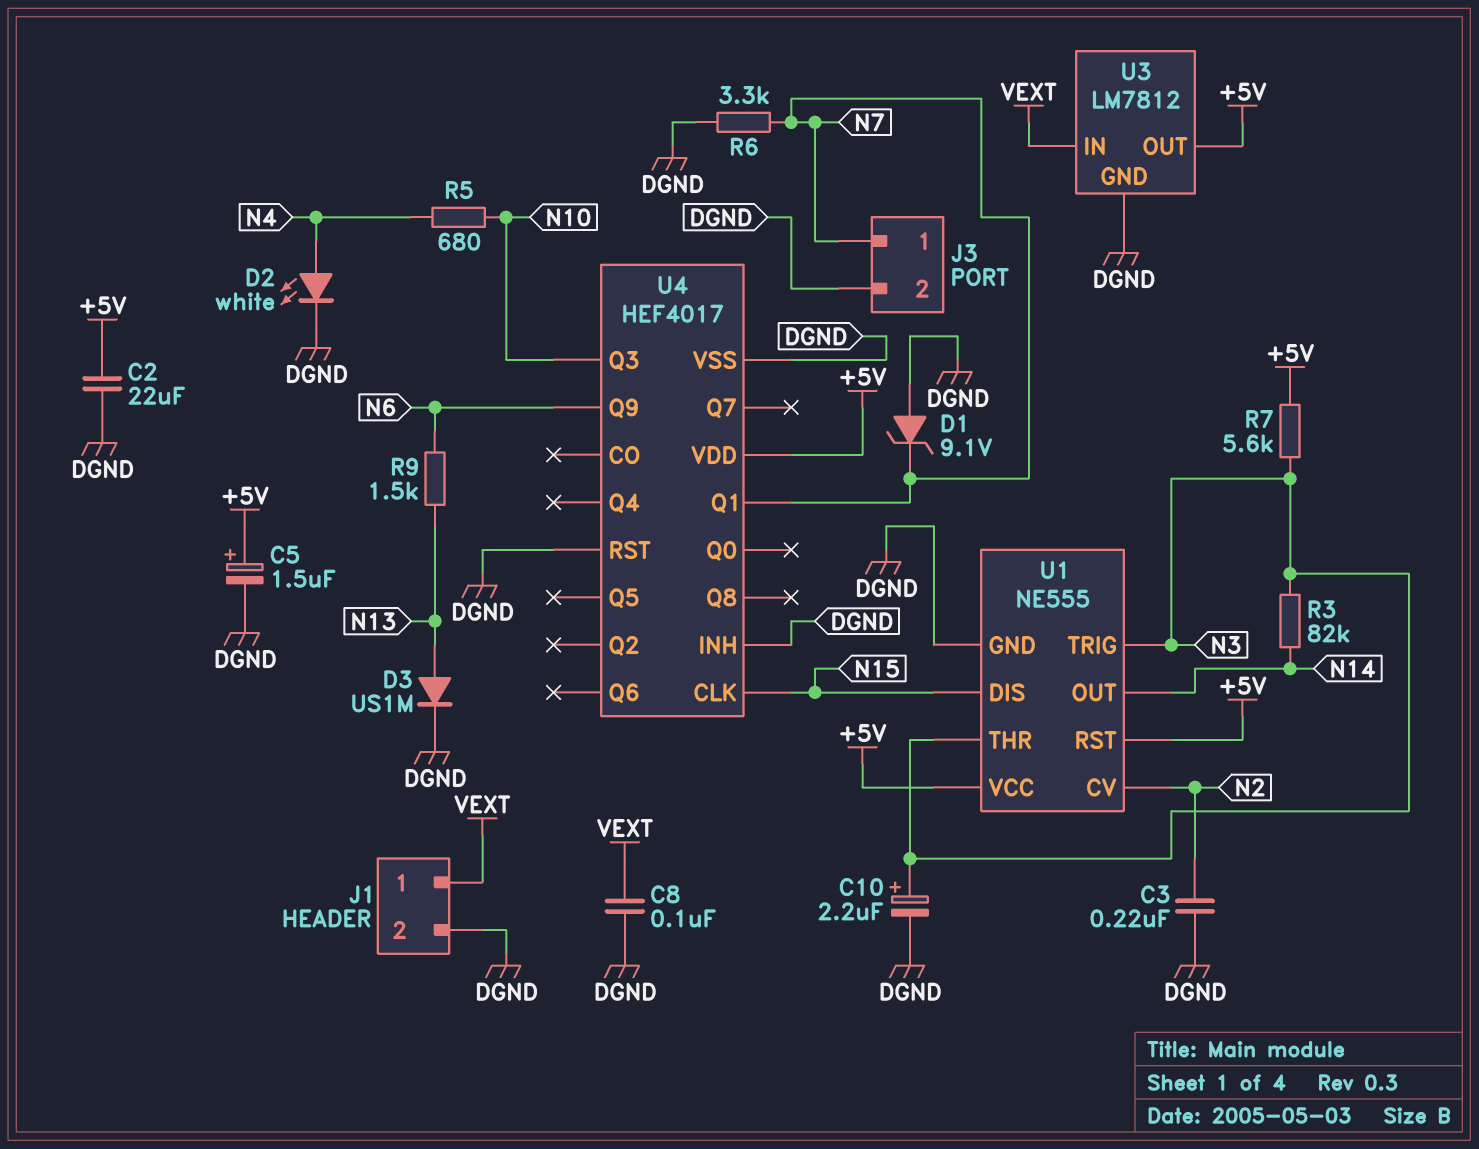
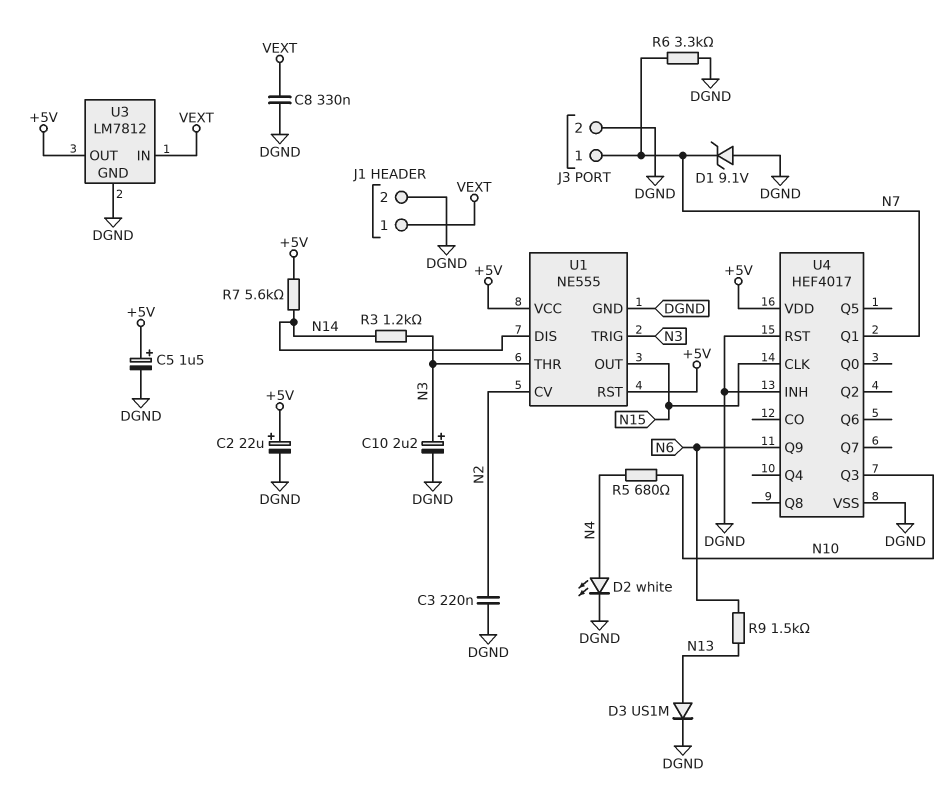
C2: 22uF (+5V, DGND) -> 22uF (plus +5V, minus DGND)
C8: 100nF (DGND, VEXT) -> 330nF (DGND, VEXT)
R3: 82k (N3, N14) -> 1.2k (N3, N14)
R7: 5.6k (+5V, N3) -> 5.6k (+5V, N14)
U1 pin DIS: N15 -> N14
U1 pin OUT: N14 -> N15

